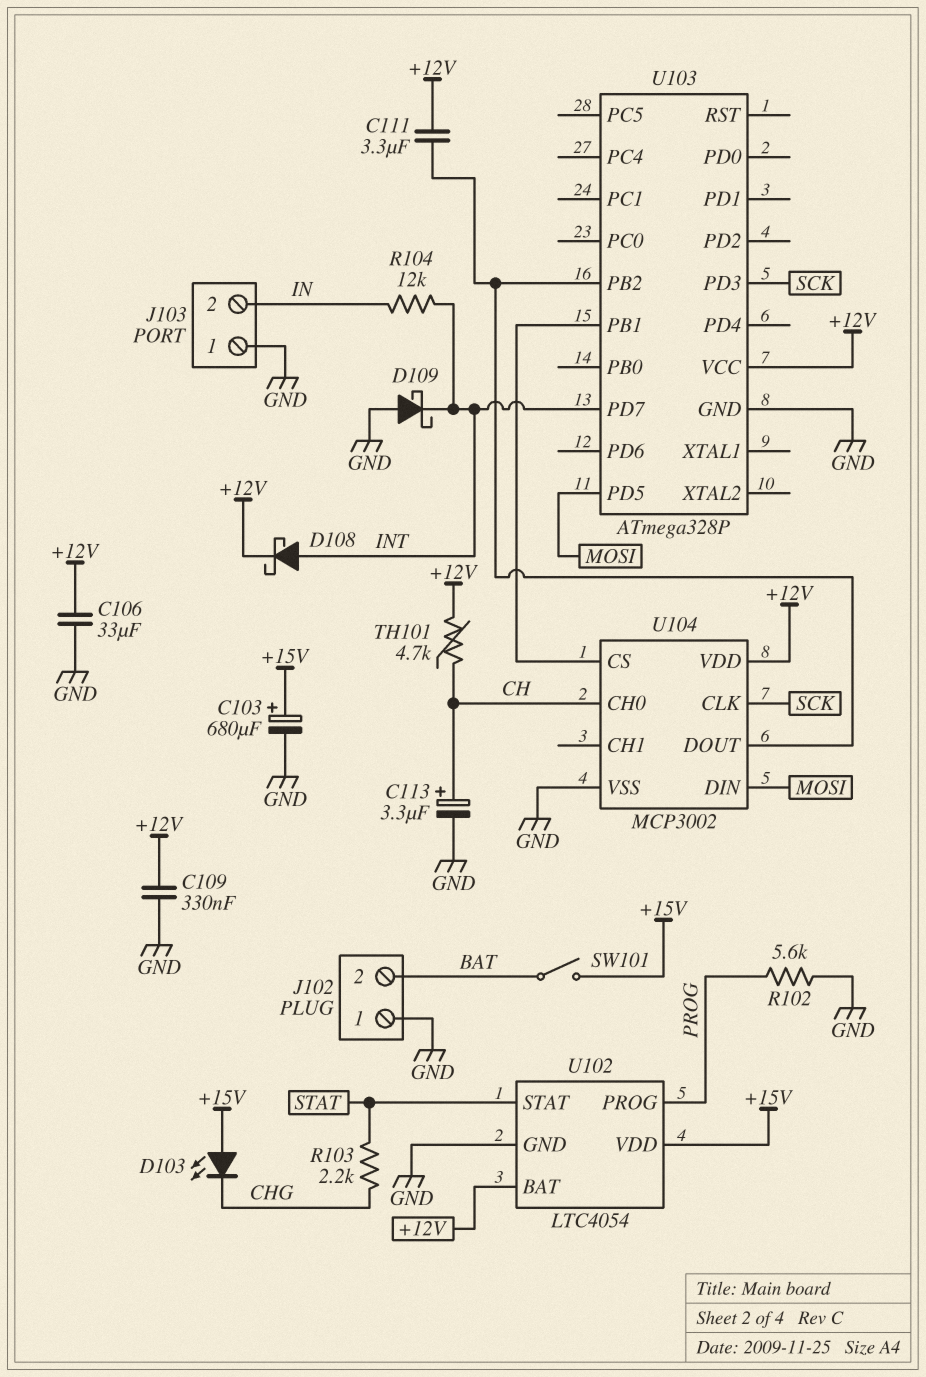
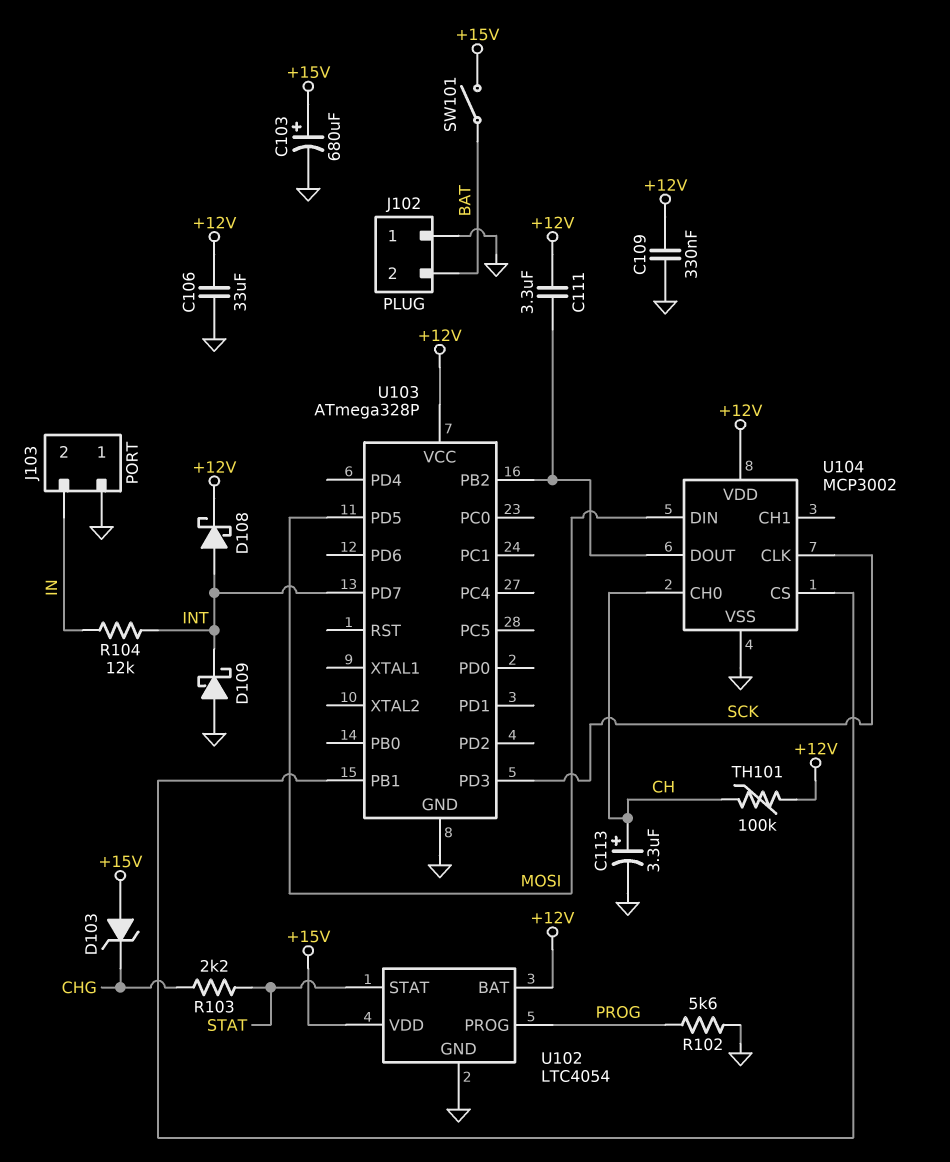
D103: LED (A +15V, K CHG) -> zener (A +15V, K CHG)
TH101: 4.7k (+12V, CH) -> 100k (+12V, CH)

